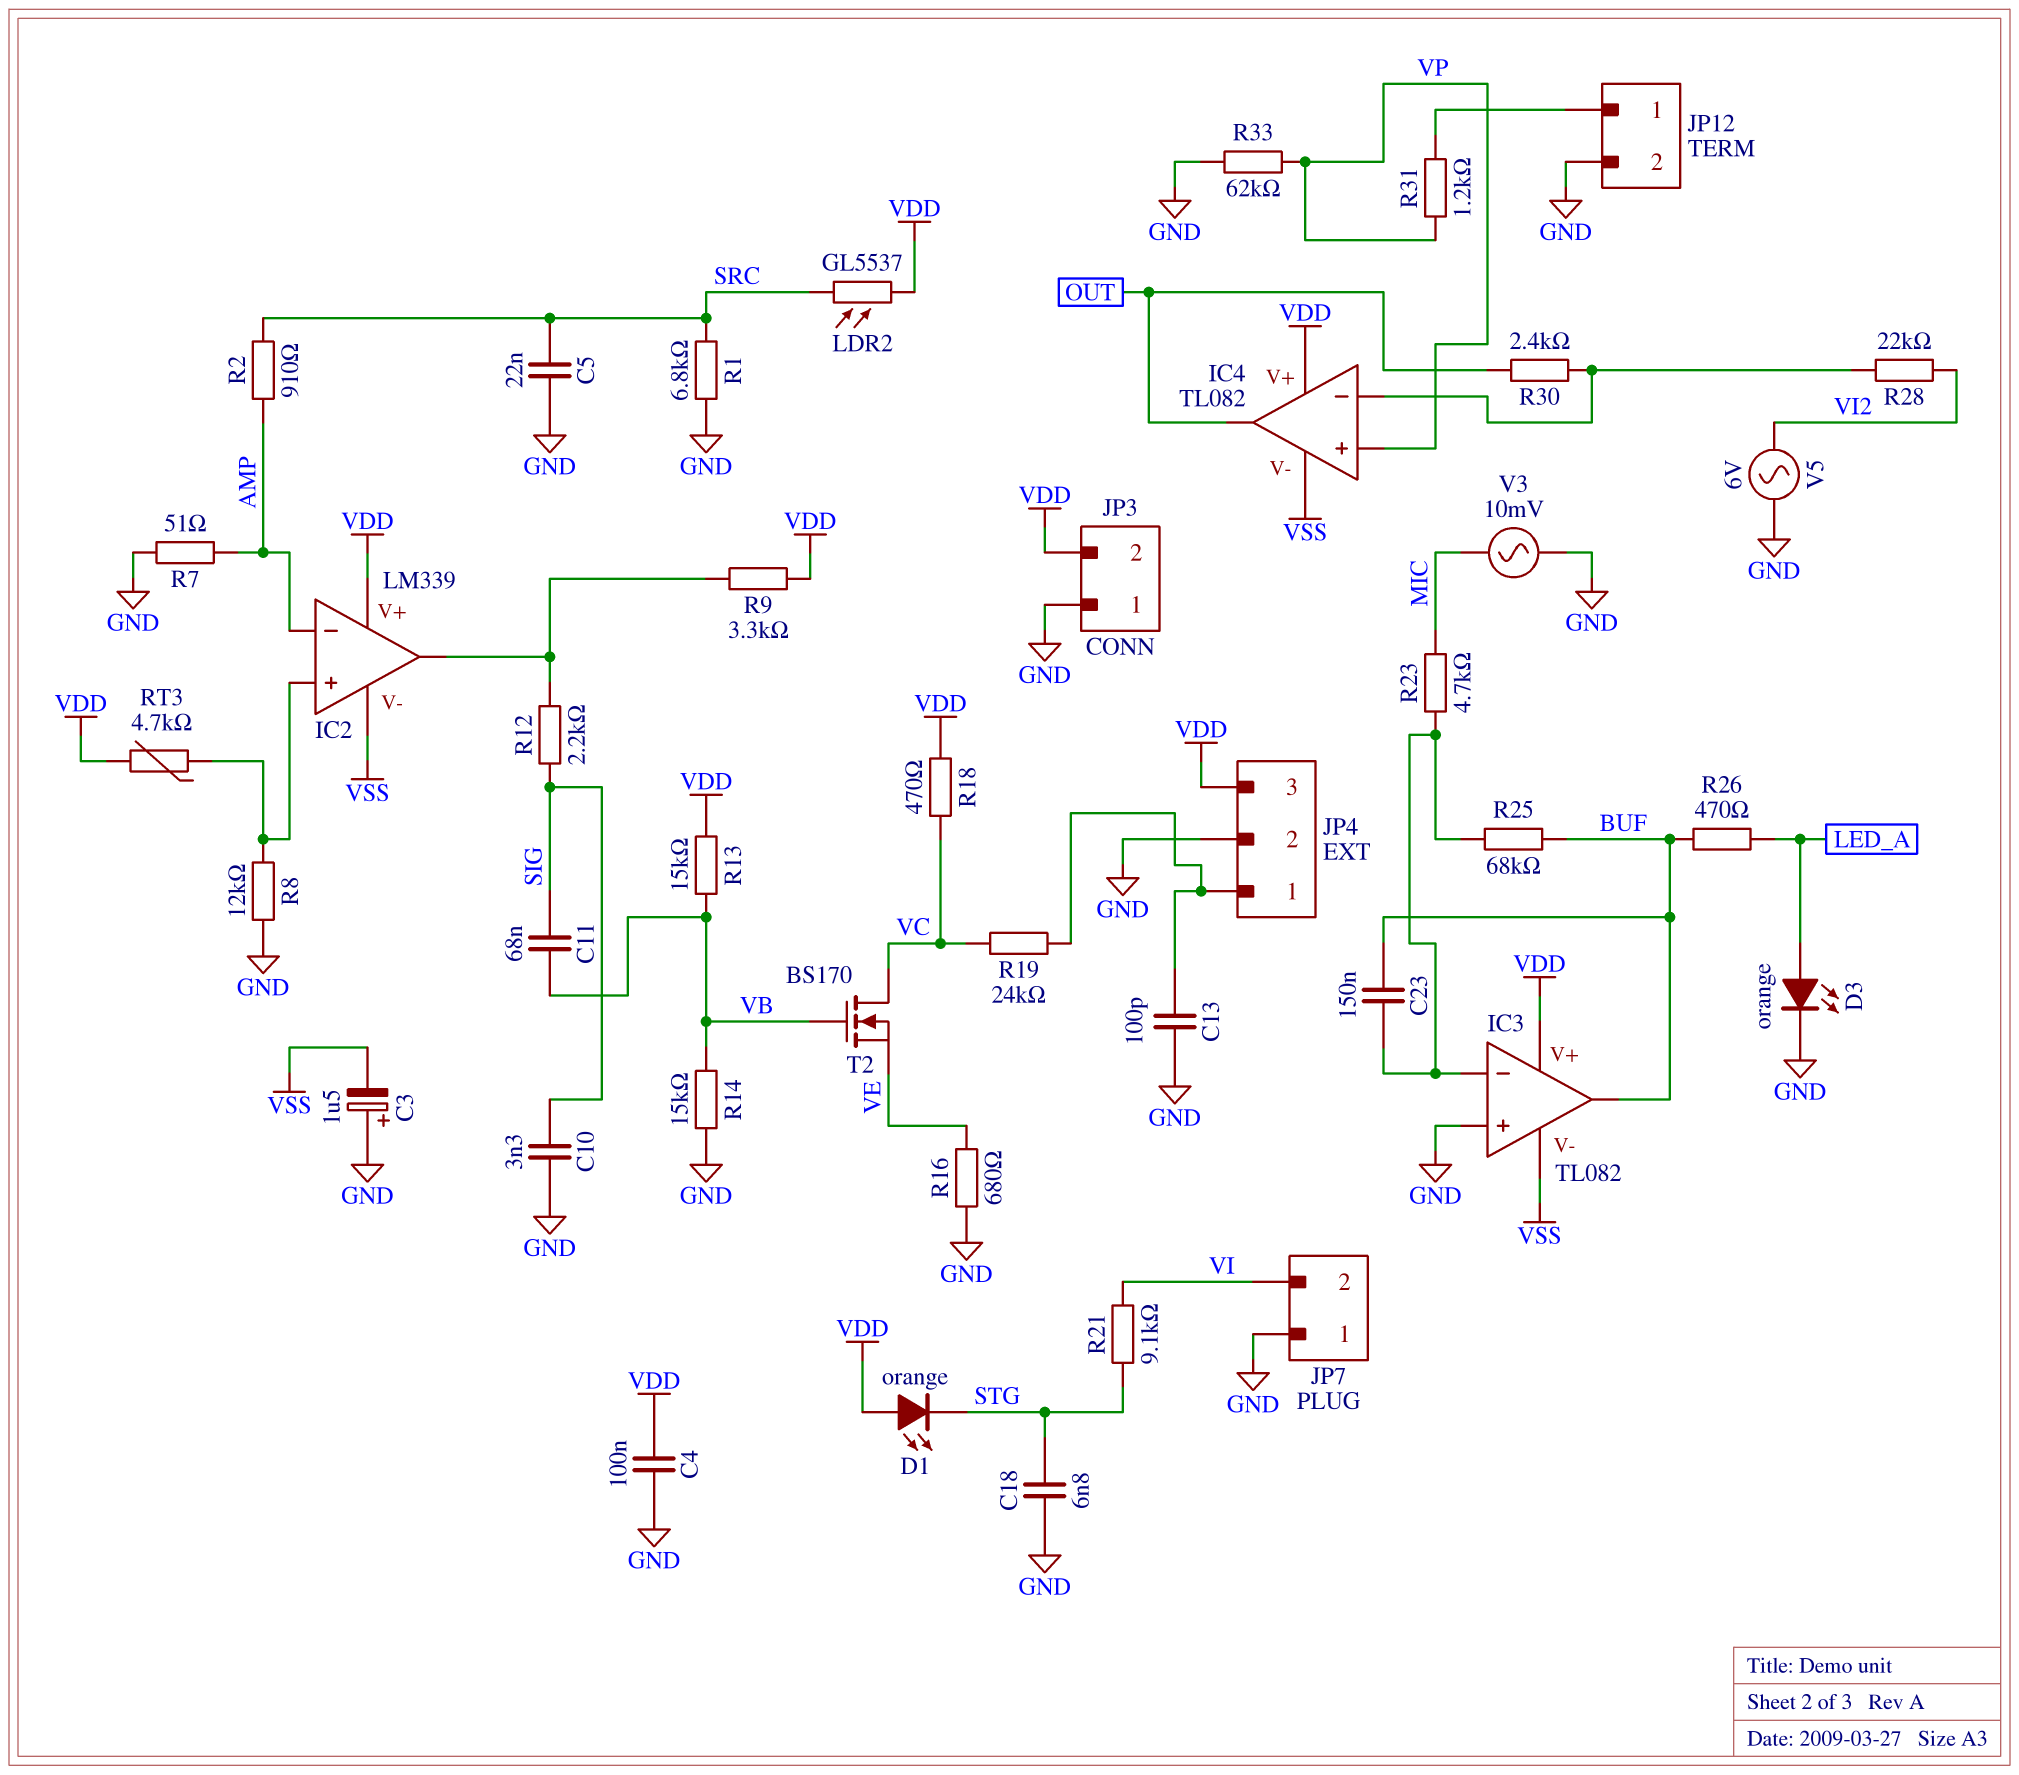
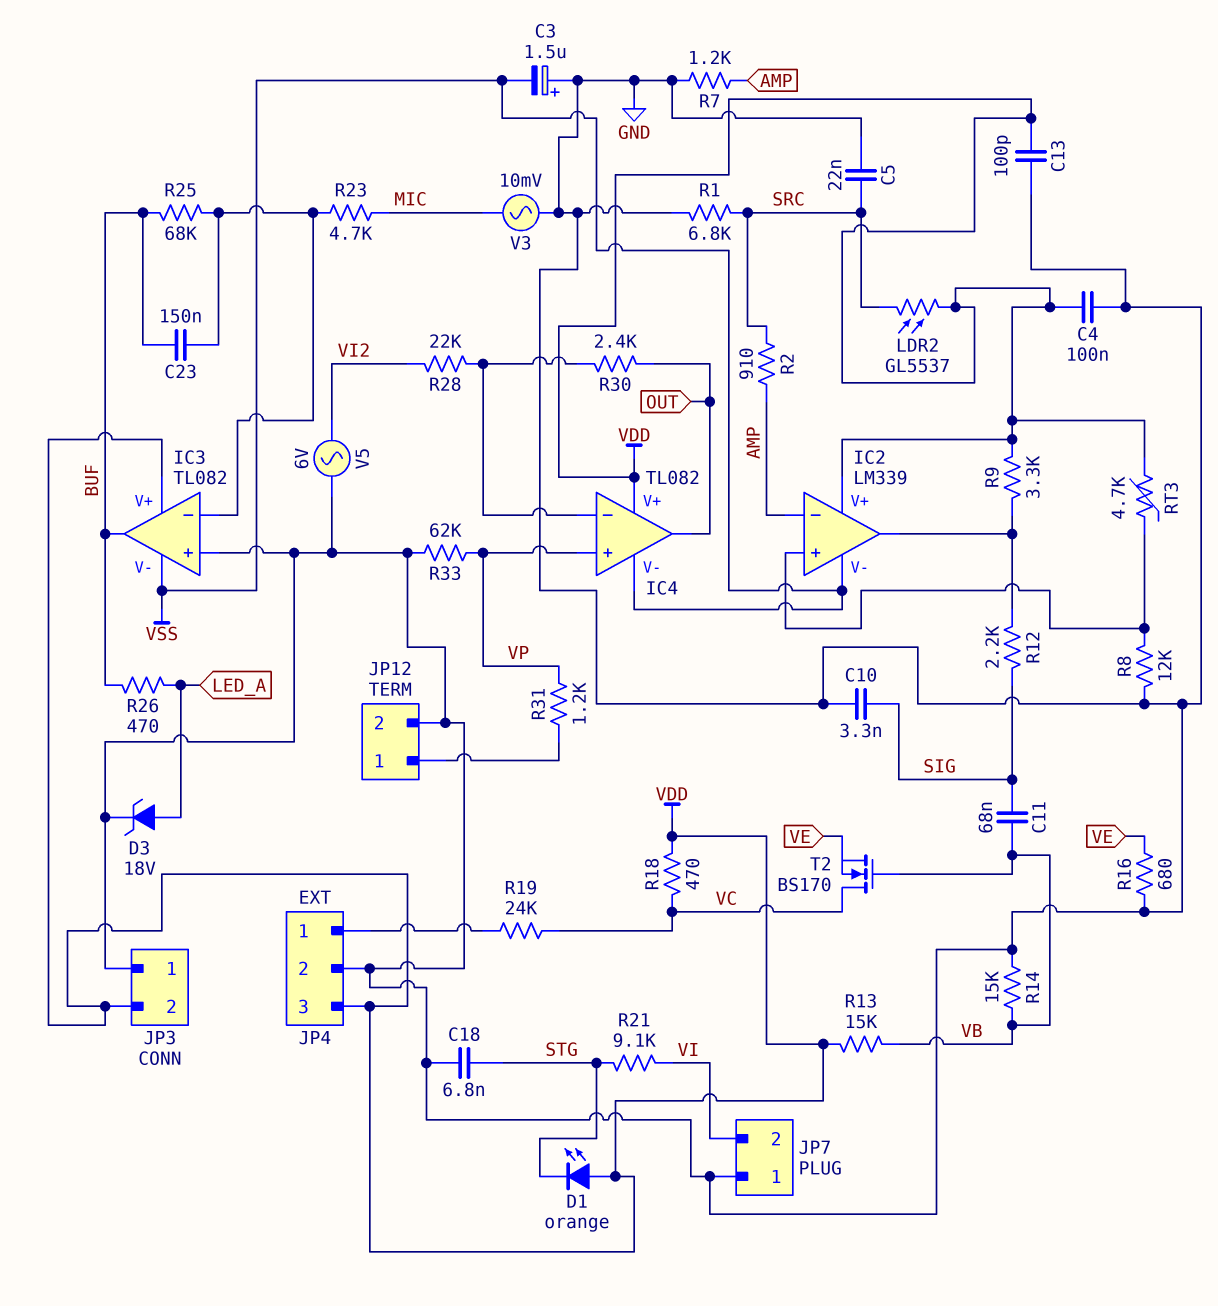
C13: 100pF (GND, JP4/1) -> 100pF (GND, VDD)
D3: LED orange (A LED_A, K GND) -> zener 18V (A LED_A, K GND)
R7: 51 (AMP, GND) -> 1.2k (AMP, GND)

